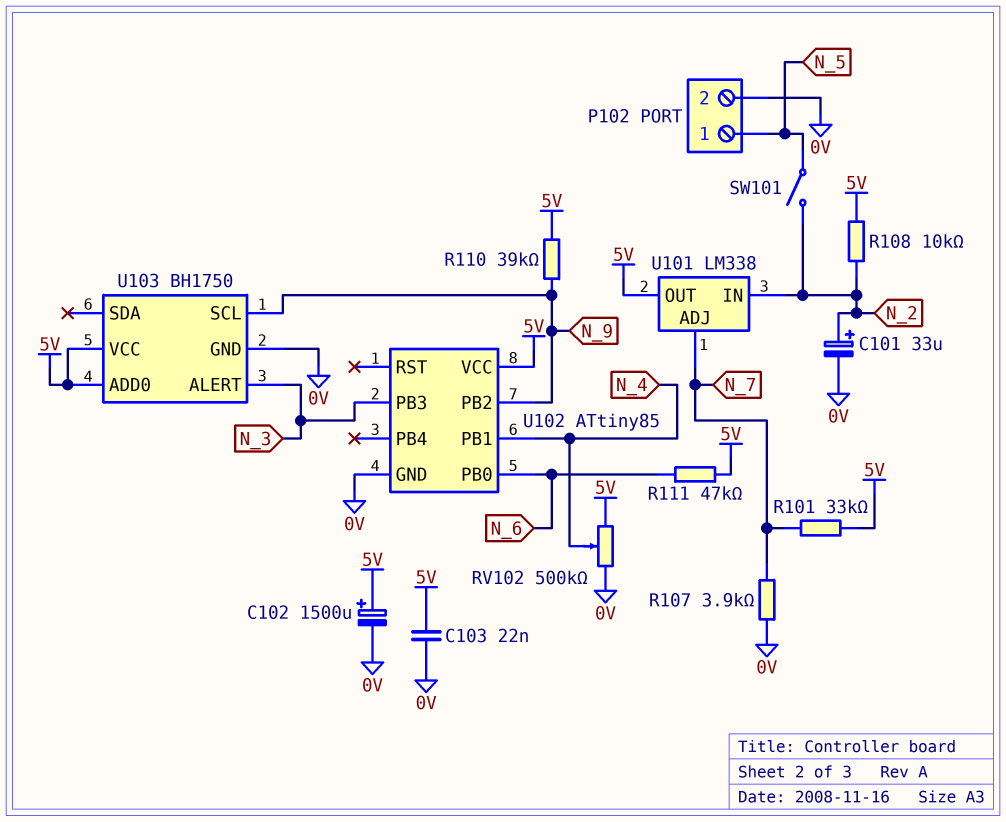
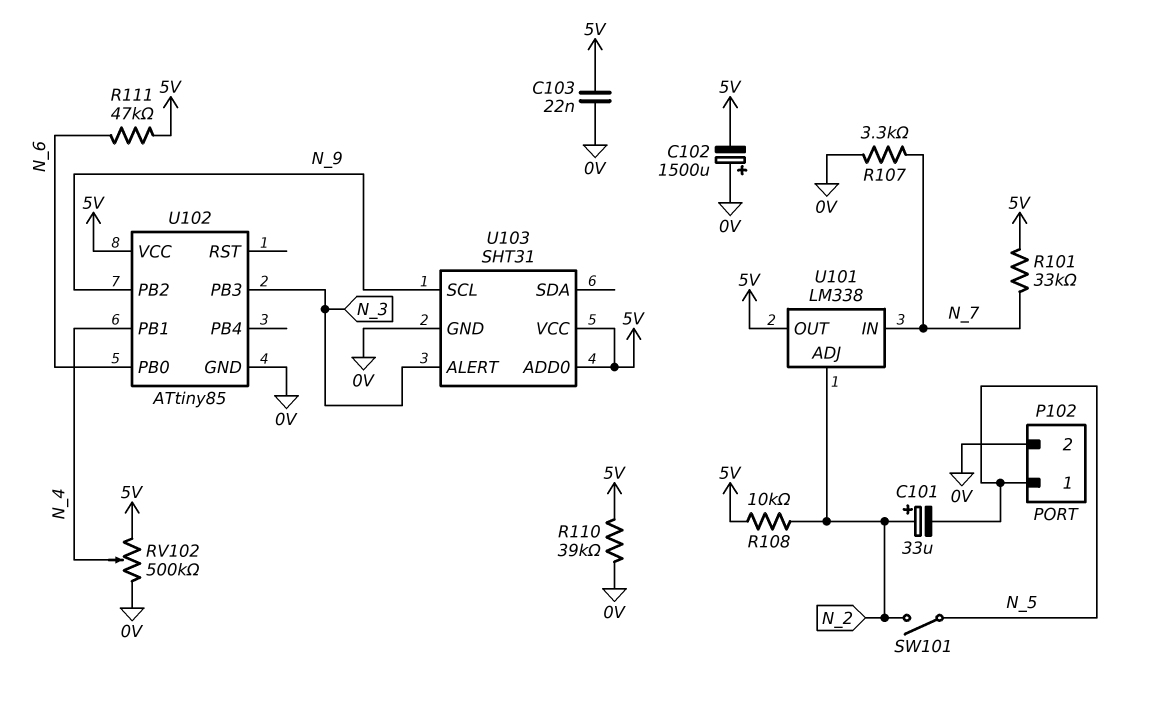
C101: 33uF (plus N_2, minus 0V) -> 33uF (plus N_2, minus N_5)
C102: 1500uF (plus 5V, minus 0V) -> 1500uF (plus 0V, minus 5V)
R107: 3.9k (0V, N_7) -> 3.3k (0V, N_7)
R110: 39k (5V, N_9) -> 39k (0V, 5V)
U101 pin ADJ: N_7 -> N_2
U101 pin IN: N_2 -> N_7
U103: BH1750 -> SHT31

